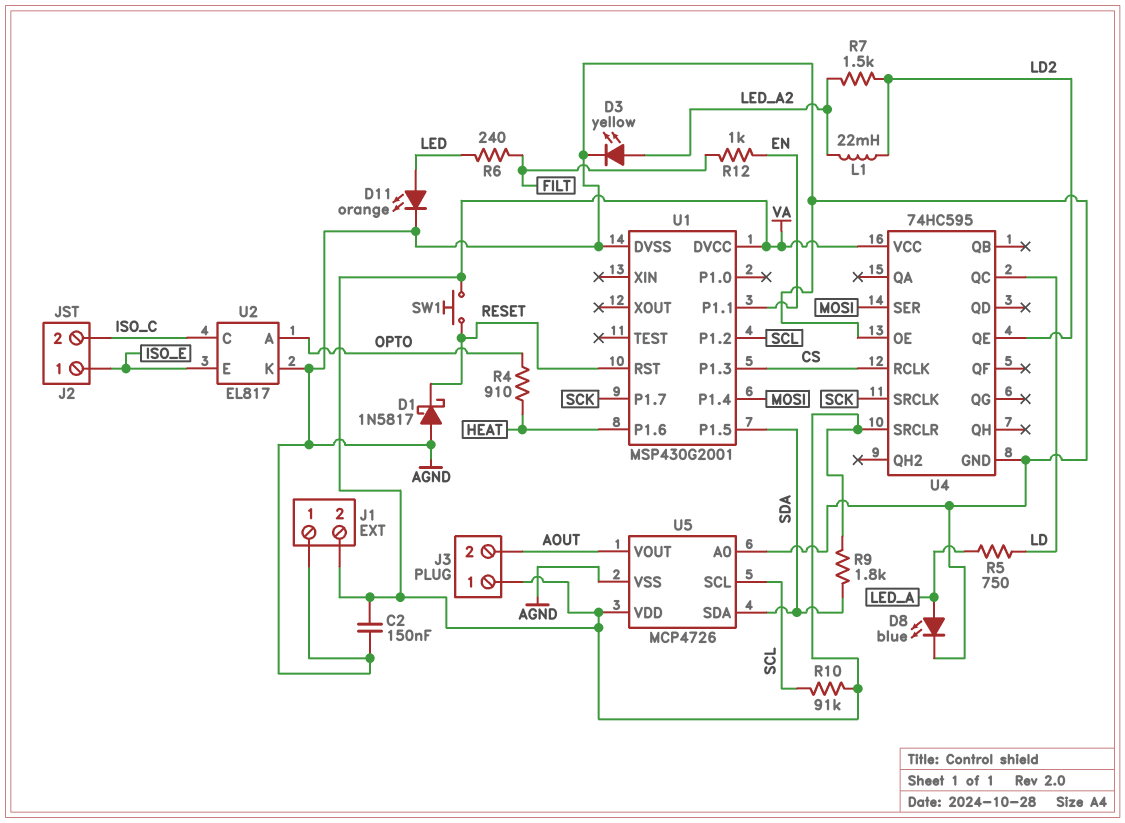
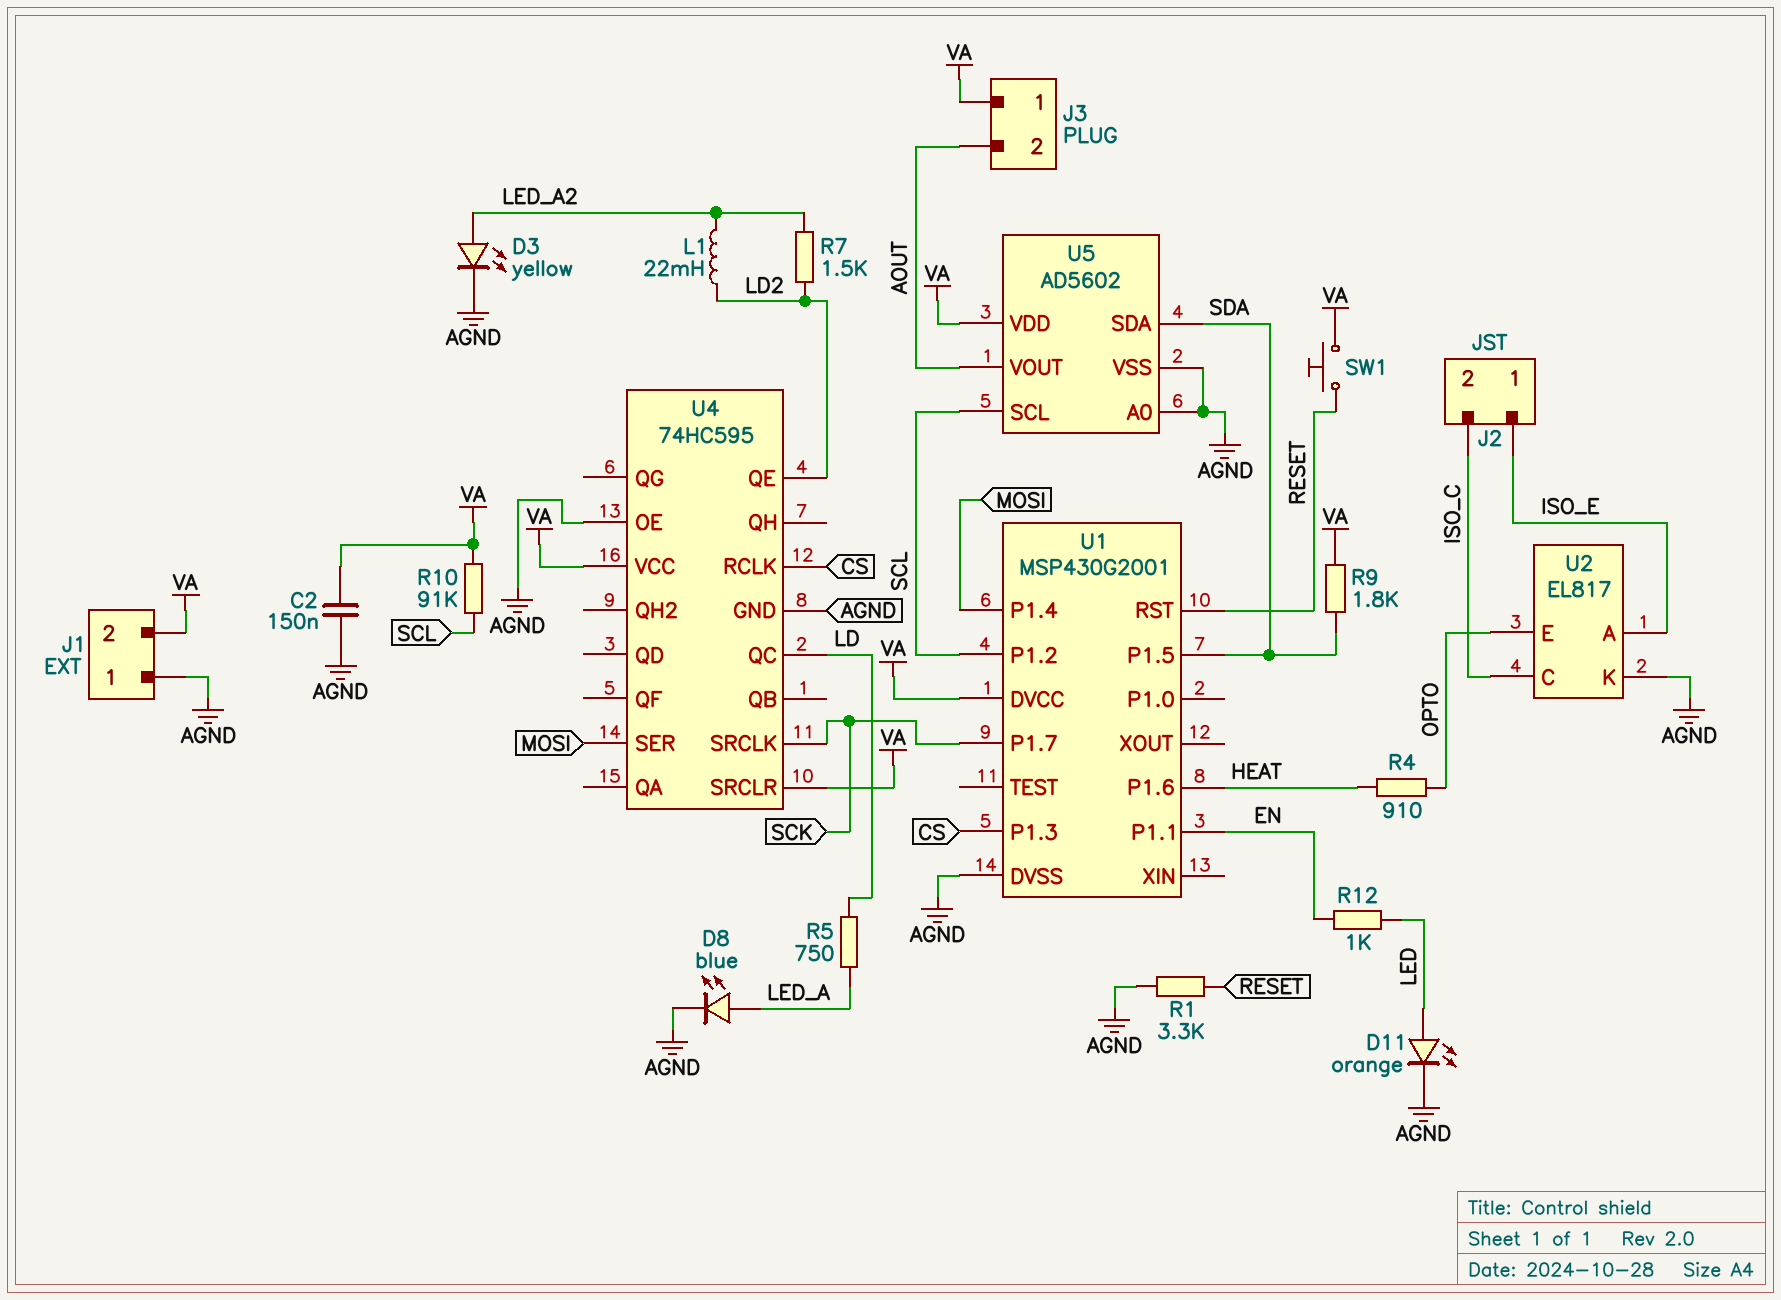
D1: schottky 1N5817 (A AGND, K RESET) -> none
R1: none -> 3.3k (AGND, RESET)
R6: 240 (FILT, LED) -> none
R12: 1k (EN, FILT) -> 1k (EN, LED)
U2 pin A: OPTO -> ISO_E
U2 pin E: ISO_E -> OPTO
U5: MCP4726 -> AD5602

